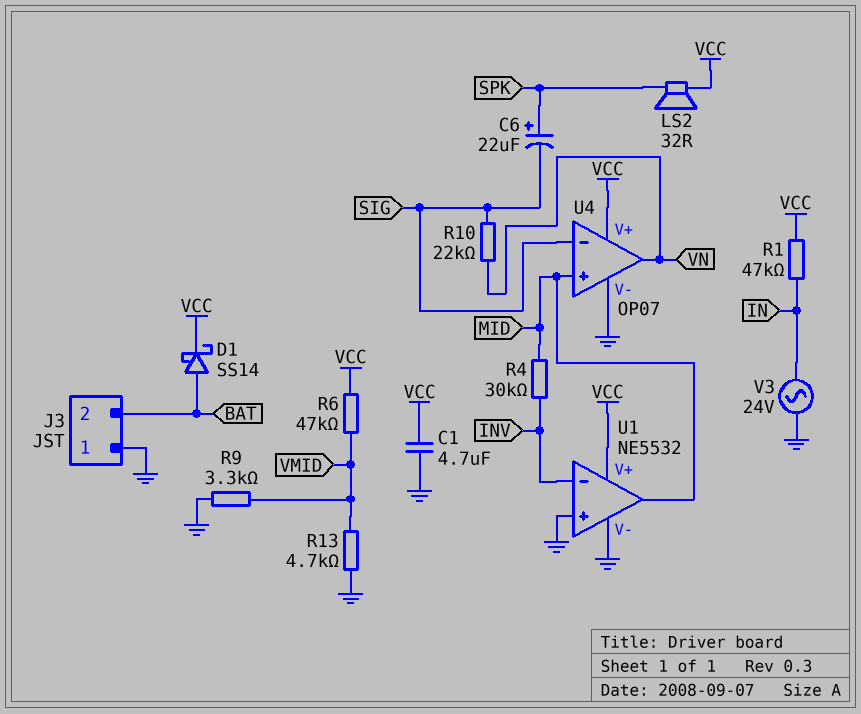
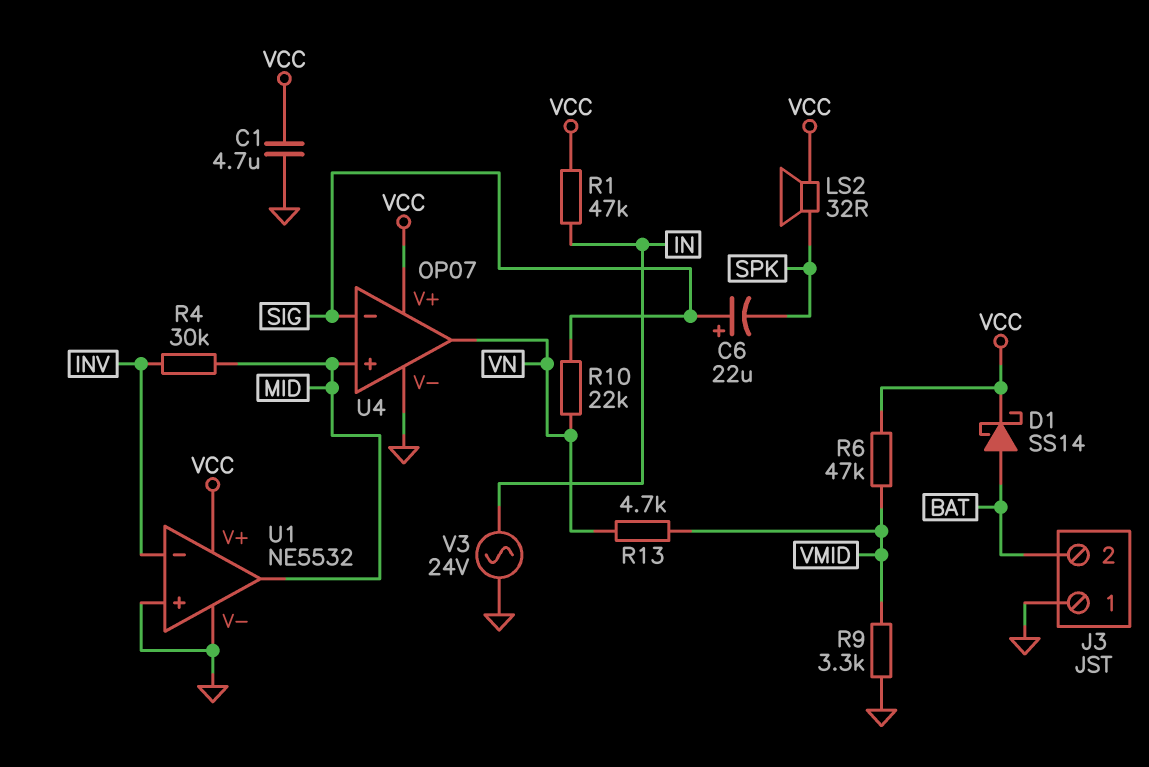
C6: 22uF (plus SPK, minus SIG) -> 22uF (plus SIG, minus SPK)
R13: 4.7k (GND, VMID) -> 4.7k (VMID, VN)

